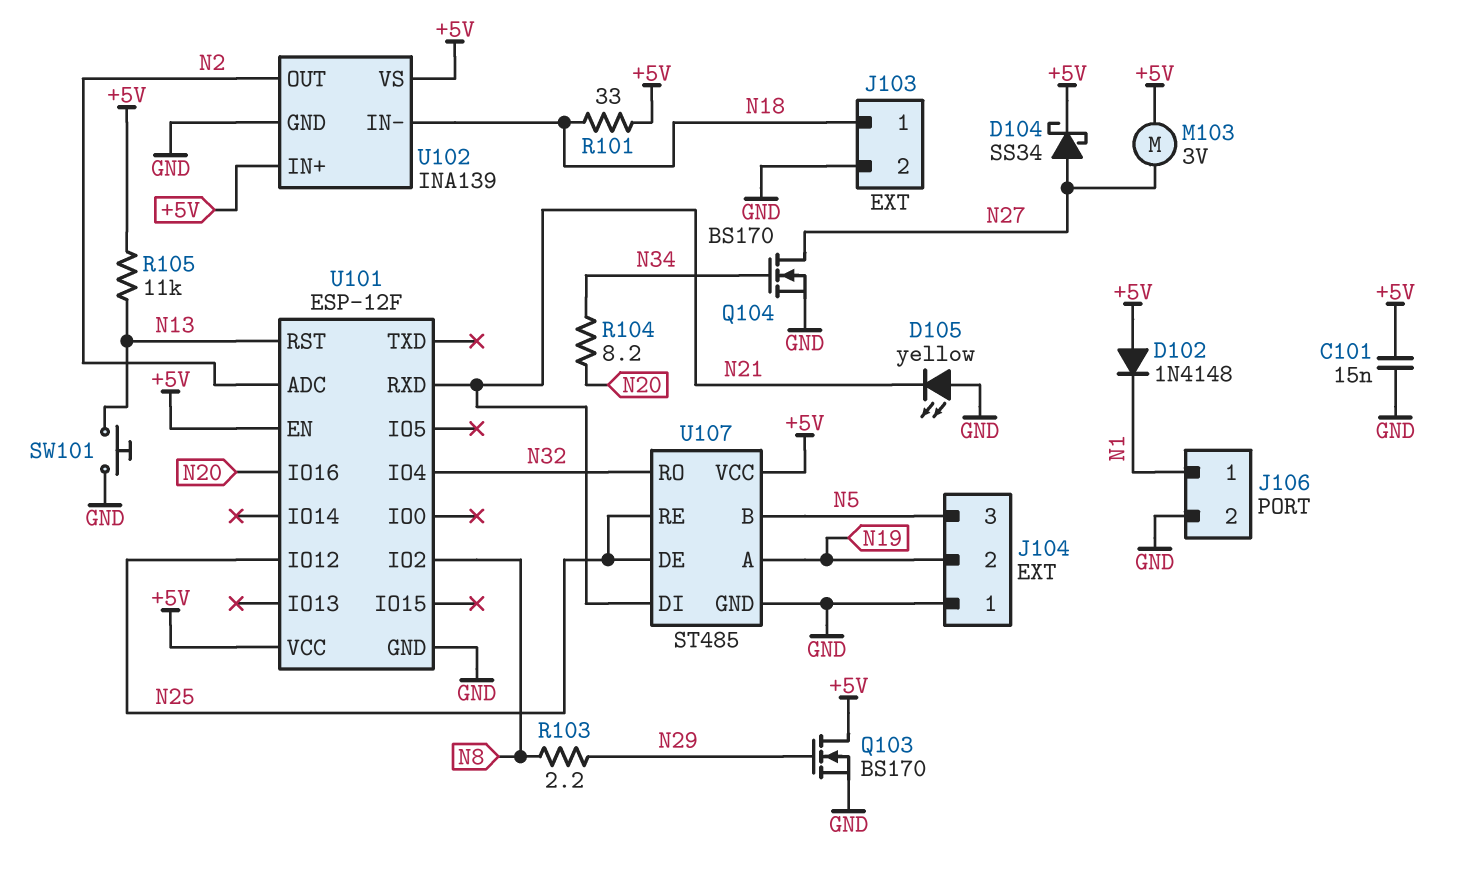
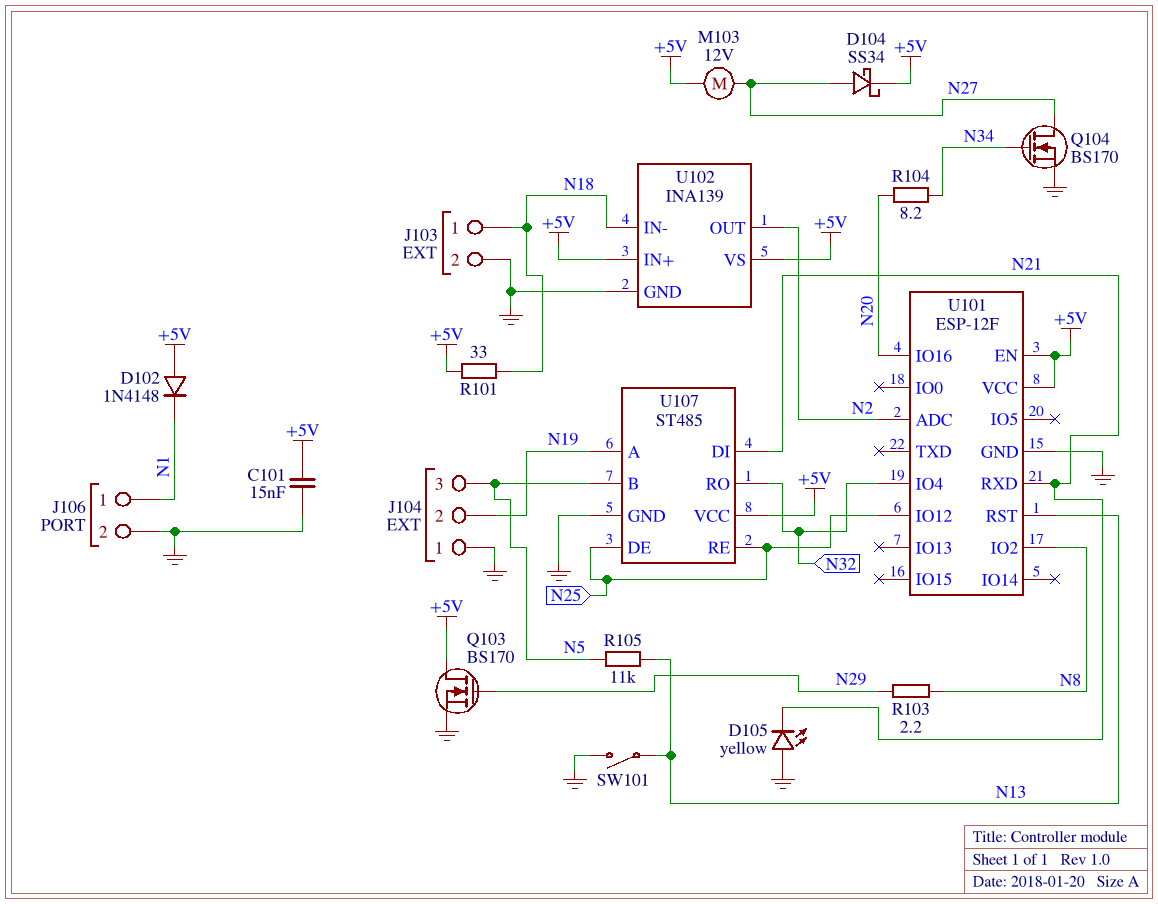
M103: motor 3V (+5V, N27) -> motor 12V (+5V, N27)
R105: 11k (+5V, N13) -> 11k (N5, N13)
SW101: button (GND, N13) -> switch (GND, N13)

